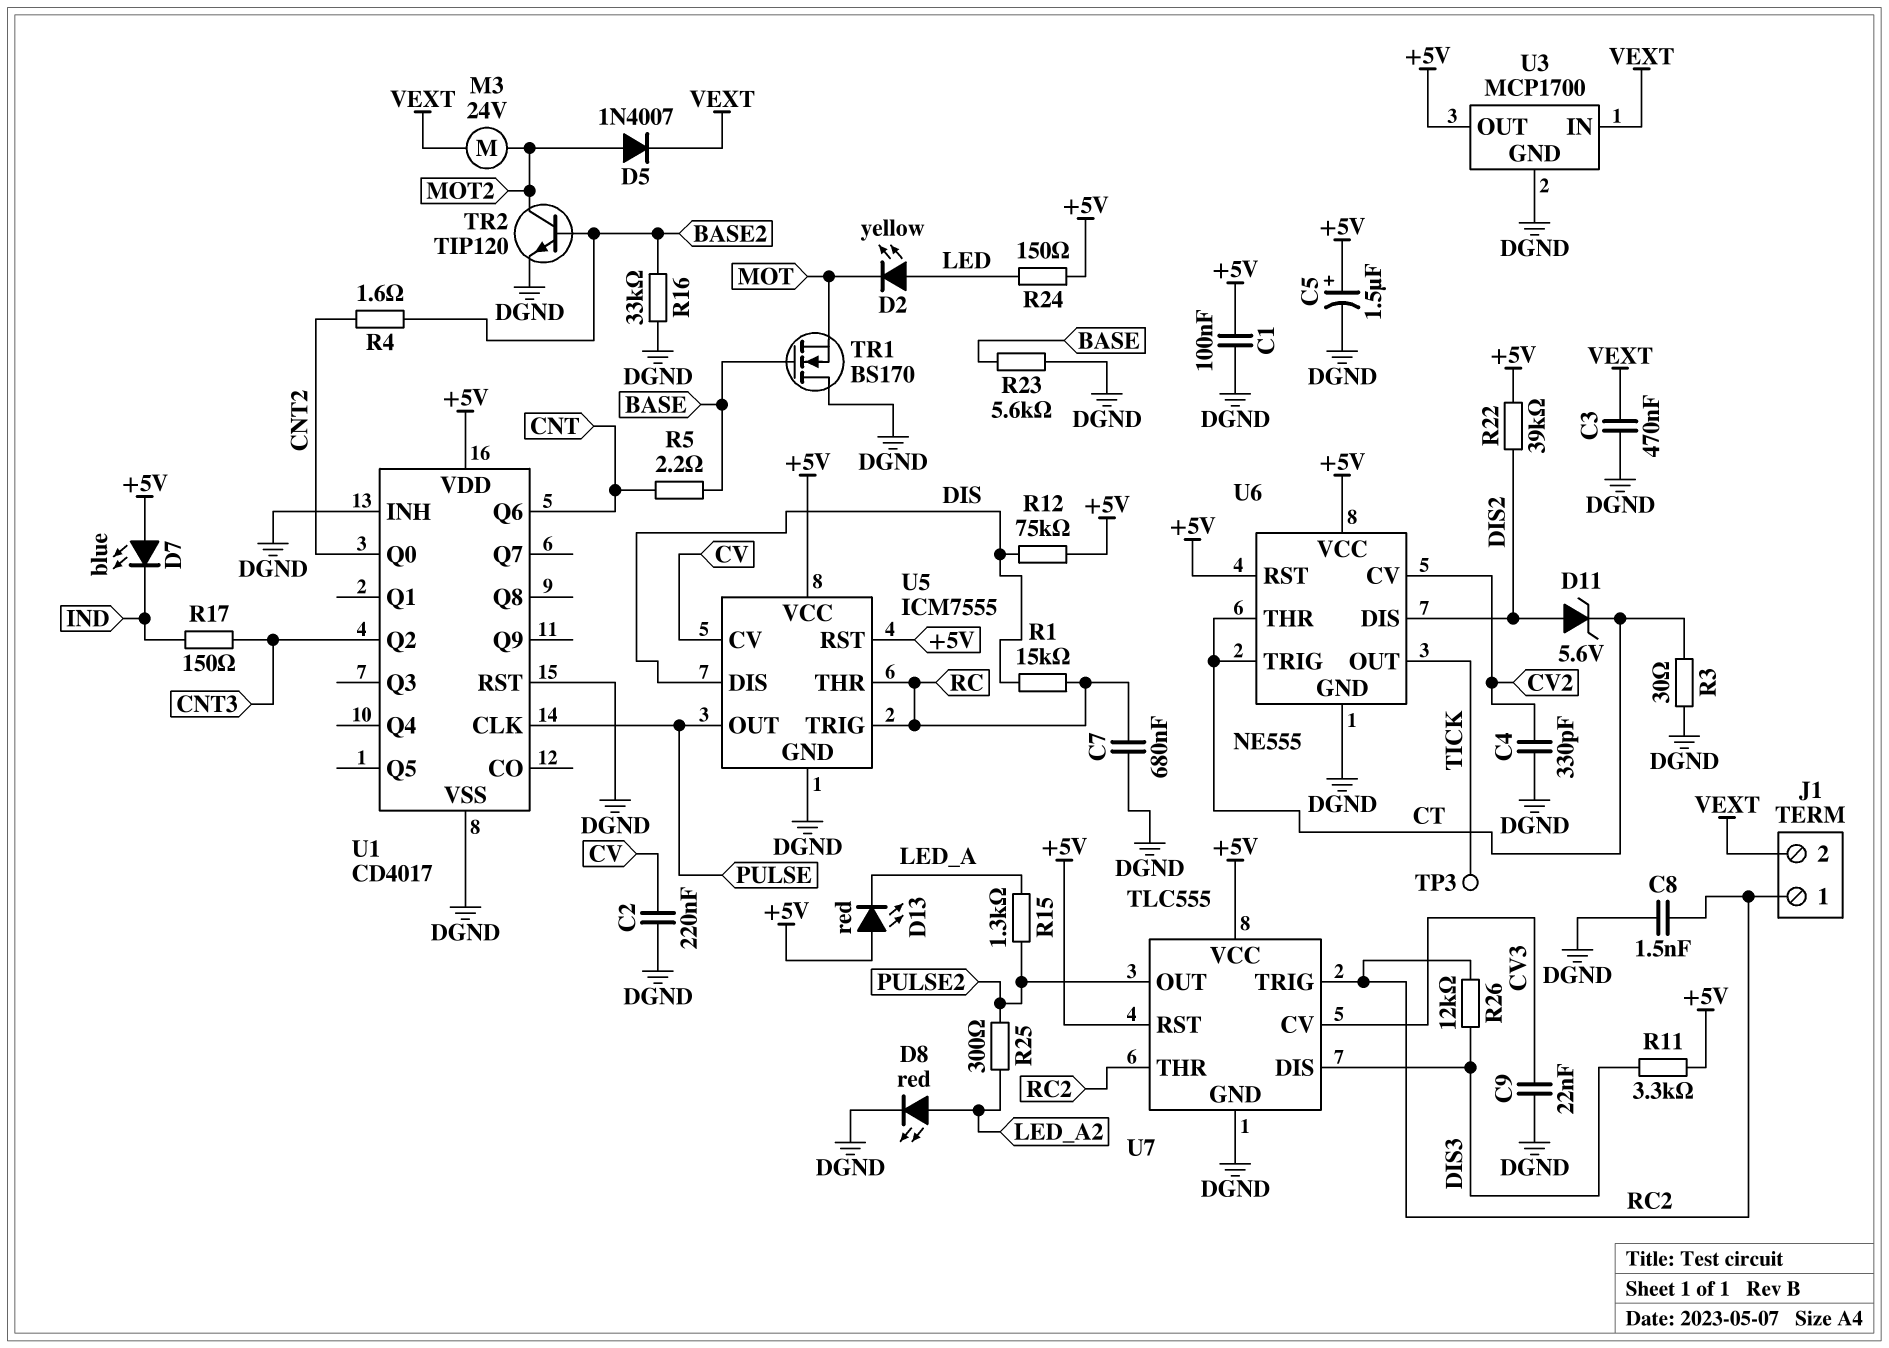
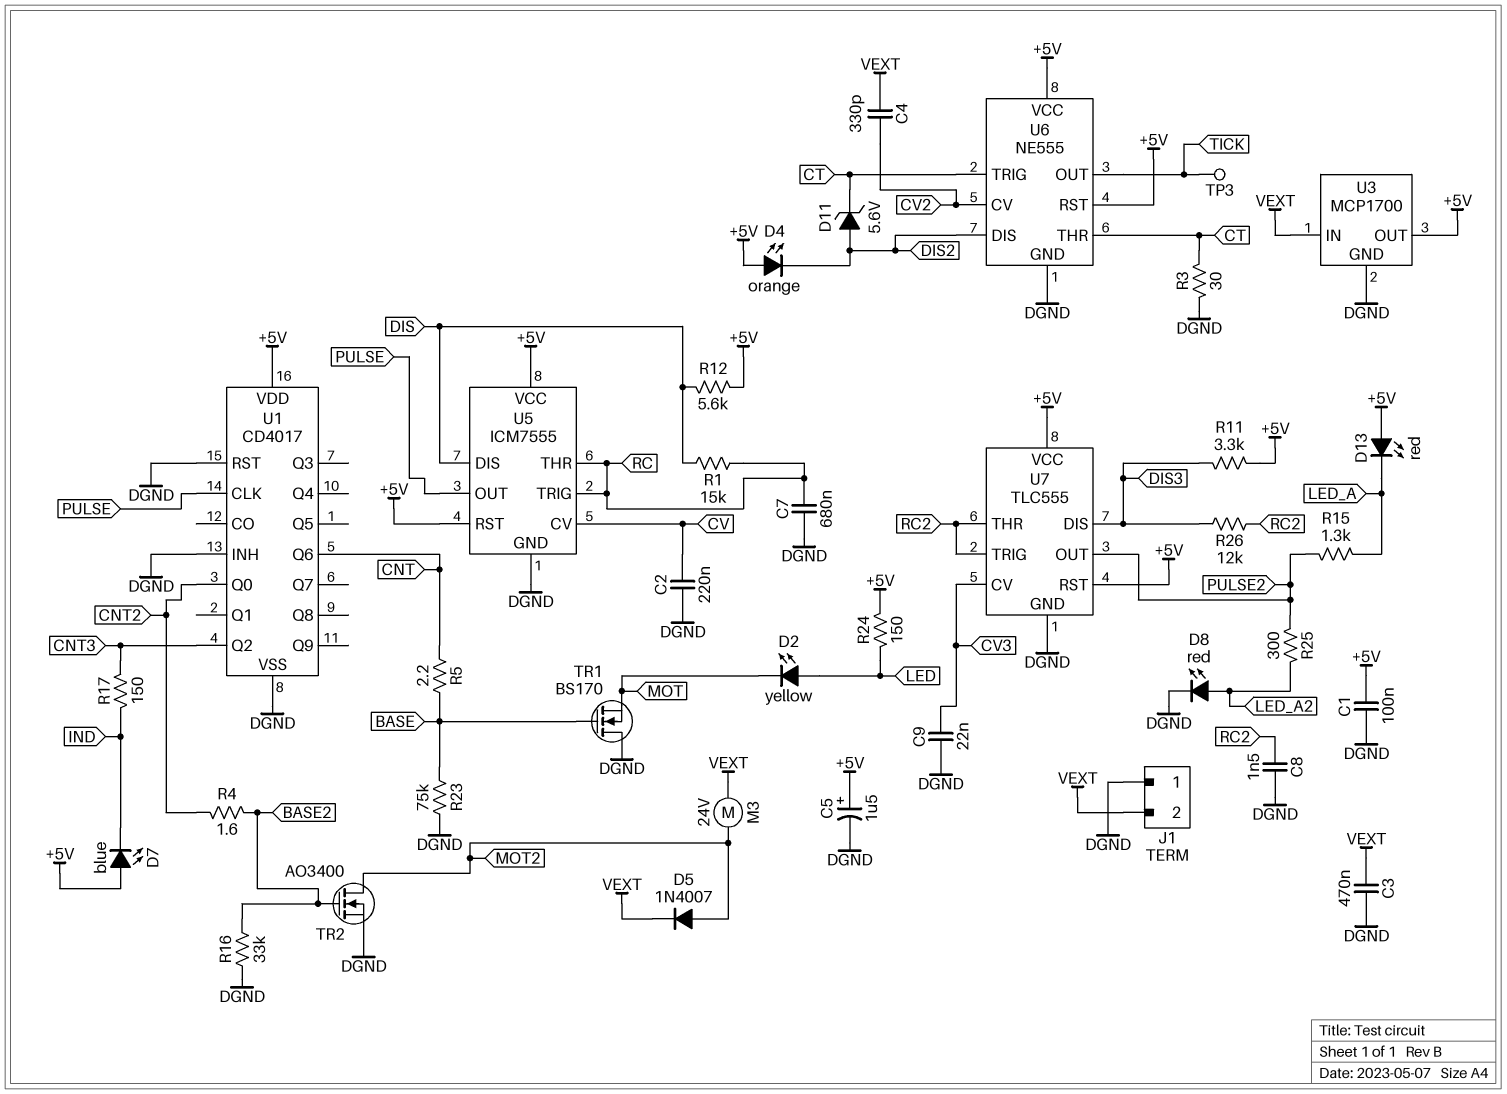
C4: 330pF (CV2, DGND) -> 330pF (CV2, VEXT)
D4: none -> LED orange (A +5V, K DIS2)
J1 pin 1: RC2 -> DGND
R12: 75k (+5V, DIS) -> 5.6k (+5V, DIS)
R22: 39k (+5V, DIS2) -> none
R23: 5.6k (BASE, DGND) -> 75k (BASE, DGND)
TR2: NPN TIP120 (B BASE2, C MOT2, E DGND) -> NMOS AO3400 (G BASE2, D MOT2, S DGND)

